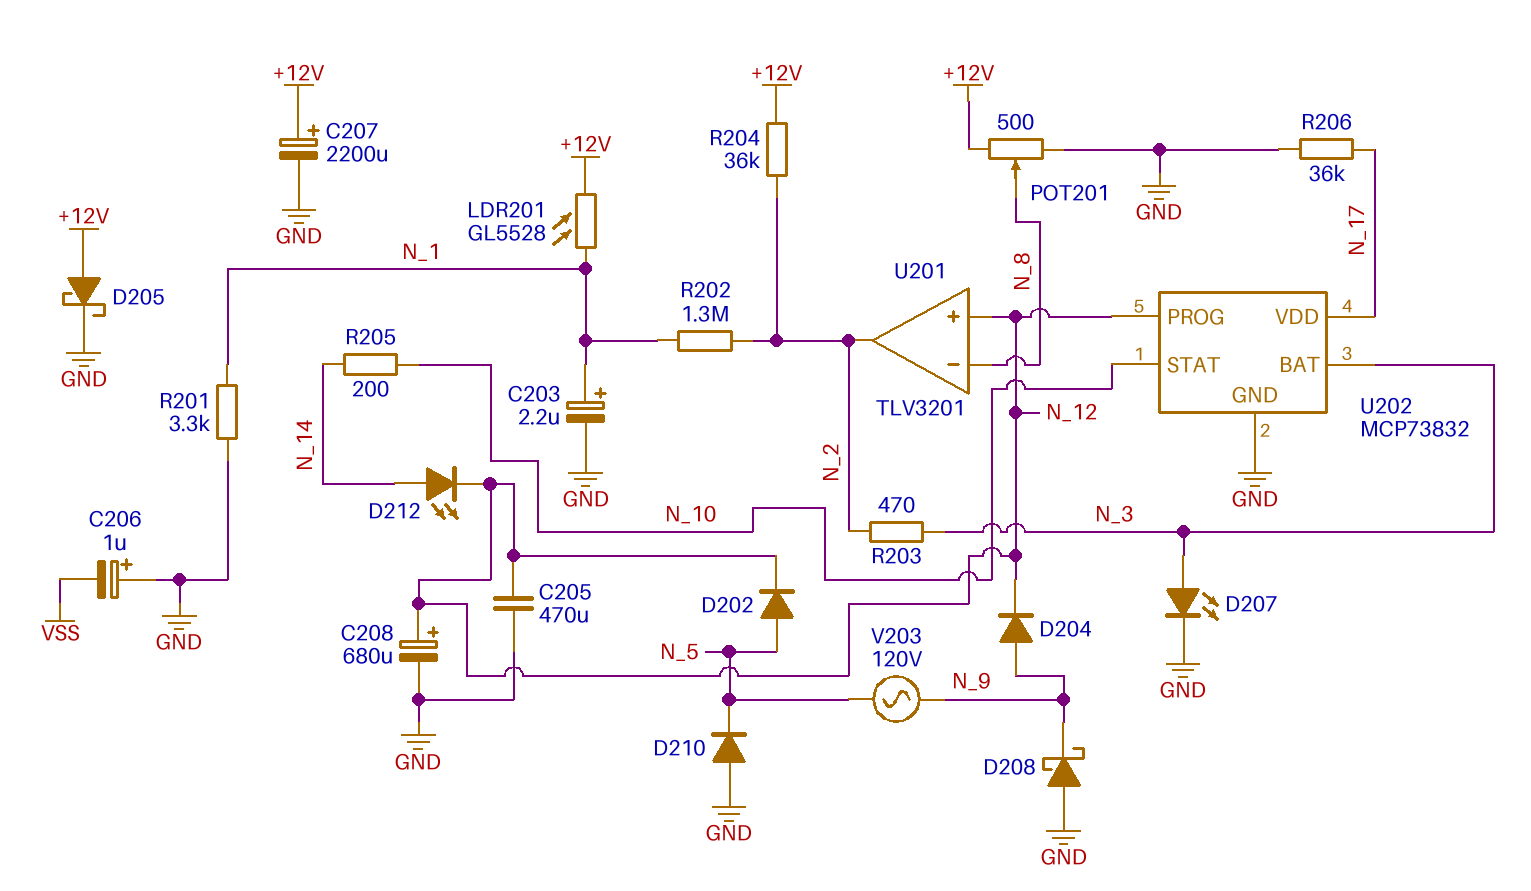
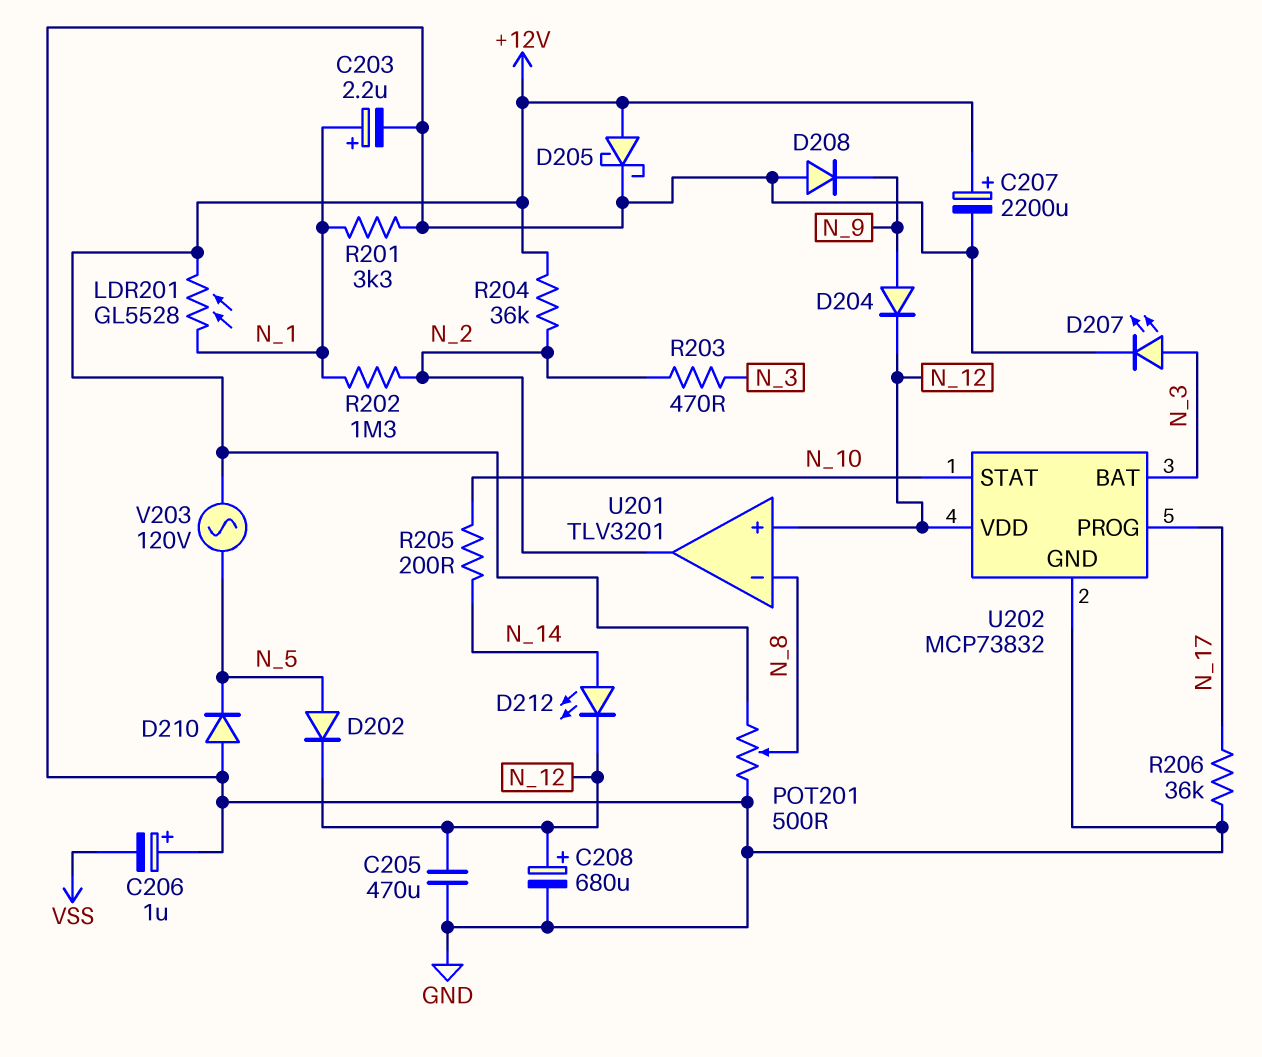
D208: schottky (A GND, K N_9) -> diode (A GND, K N_9)
U202 pin PROG: N_12 -> N_17
U202 pin VDD: N_17 -> N_12
V203: AC 120V (N_5, N_9) -> AC 120V (+12V, N_5)

